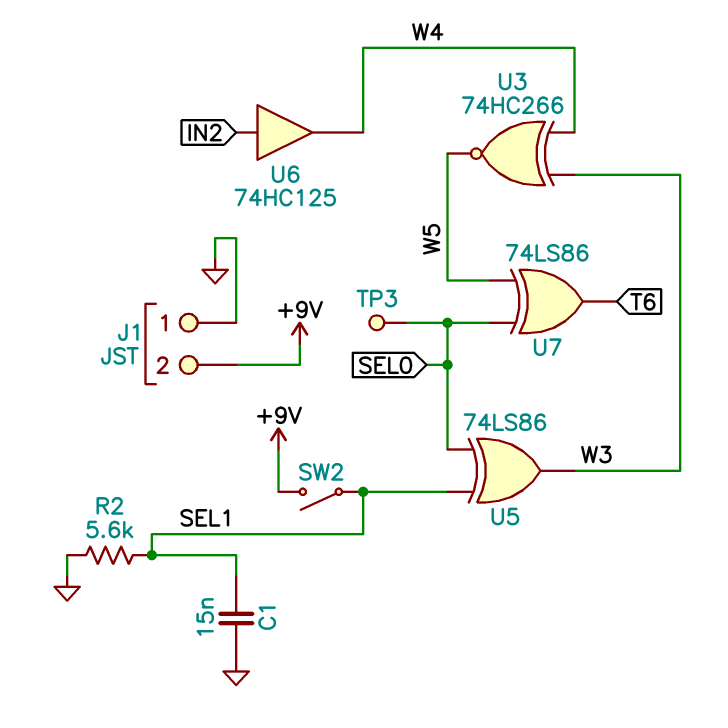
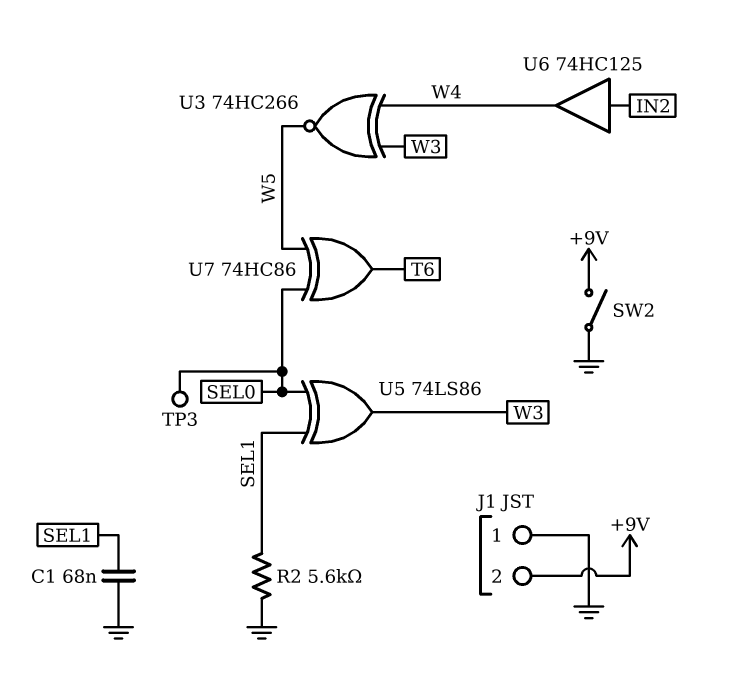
C1: 15nF (GND, SEL1) -> 68nF (GND, SEL1)
SW2: switch (+9V, SEL1) -> switch (+9V, GND)
U7: XOR 74LS86 (in SEL0, in W5, out T6) -> XOR 74HC86 (in SEL0, in W5, out T6)

